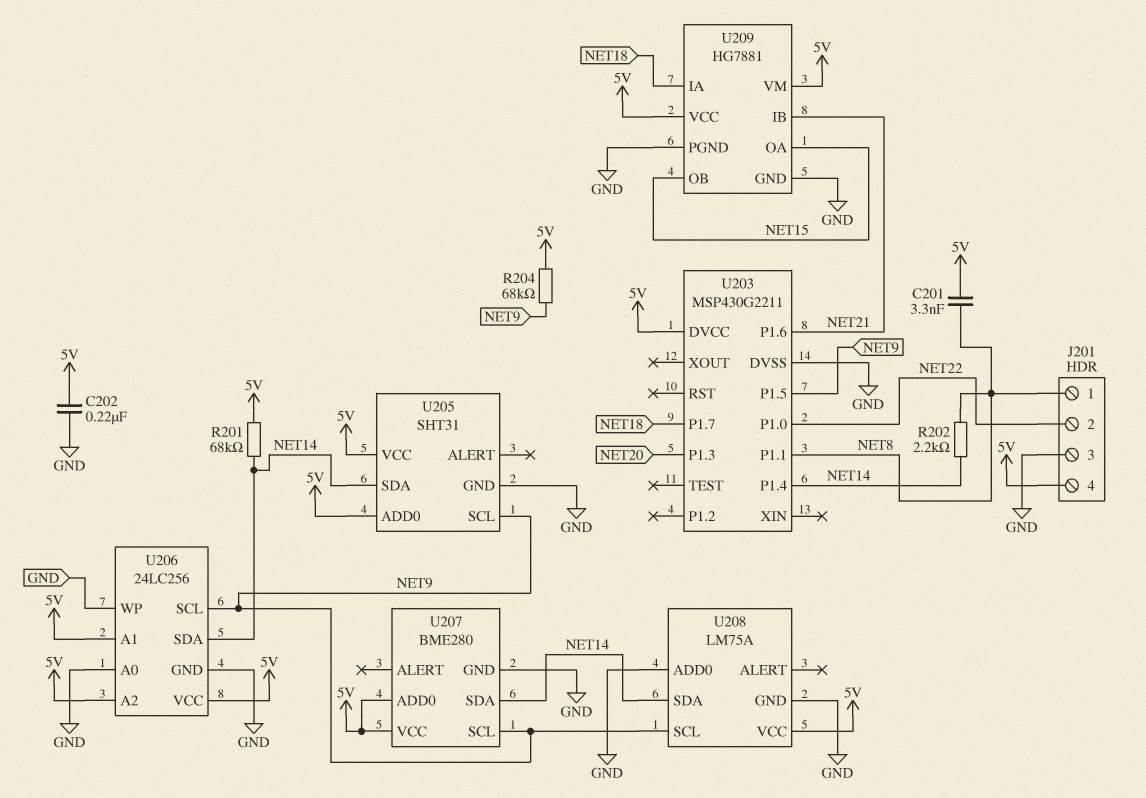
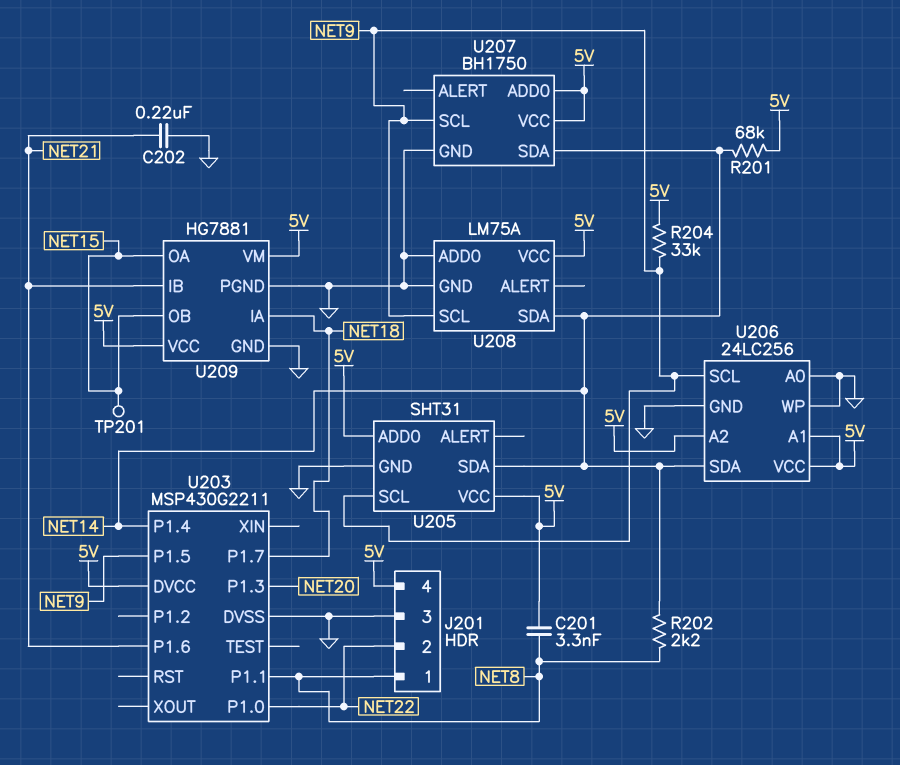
C202: 220nF (5V, GND) -> 220nF (GND, NET21)
R204: 68k (5V, NET9) -> 33k (5V, NET9)
TP201: none -> test point (NET15)
U207: BME280 -> BH1750

